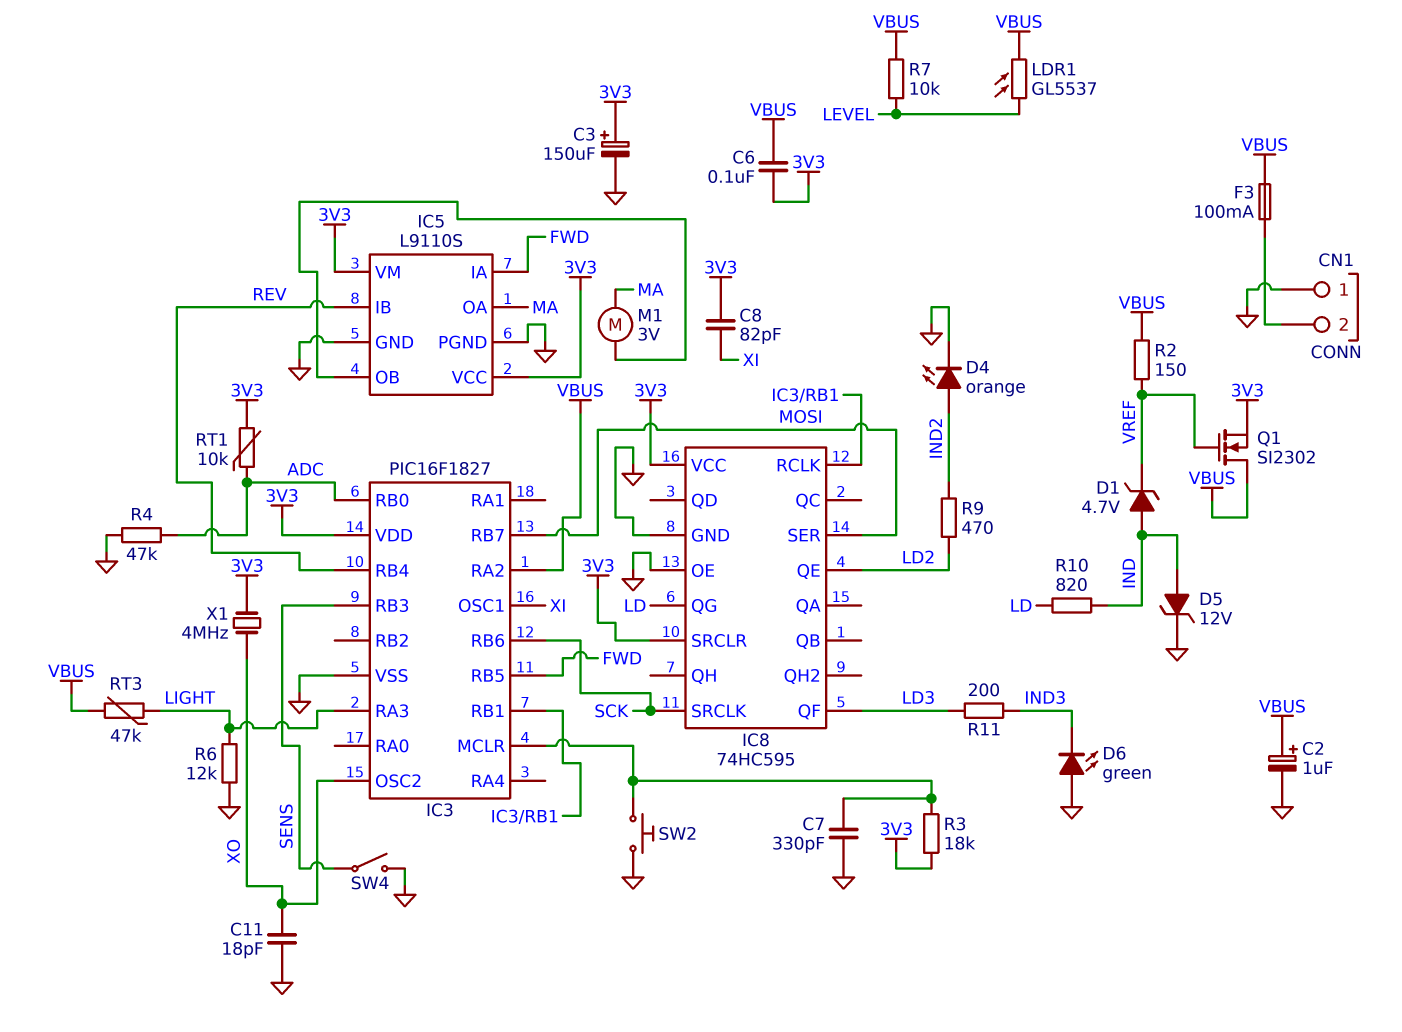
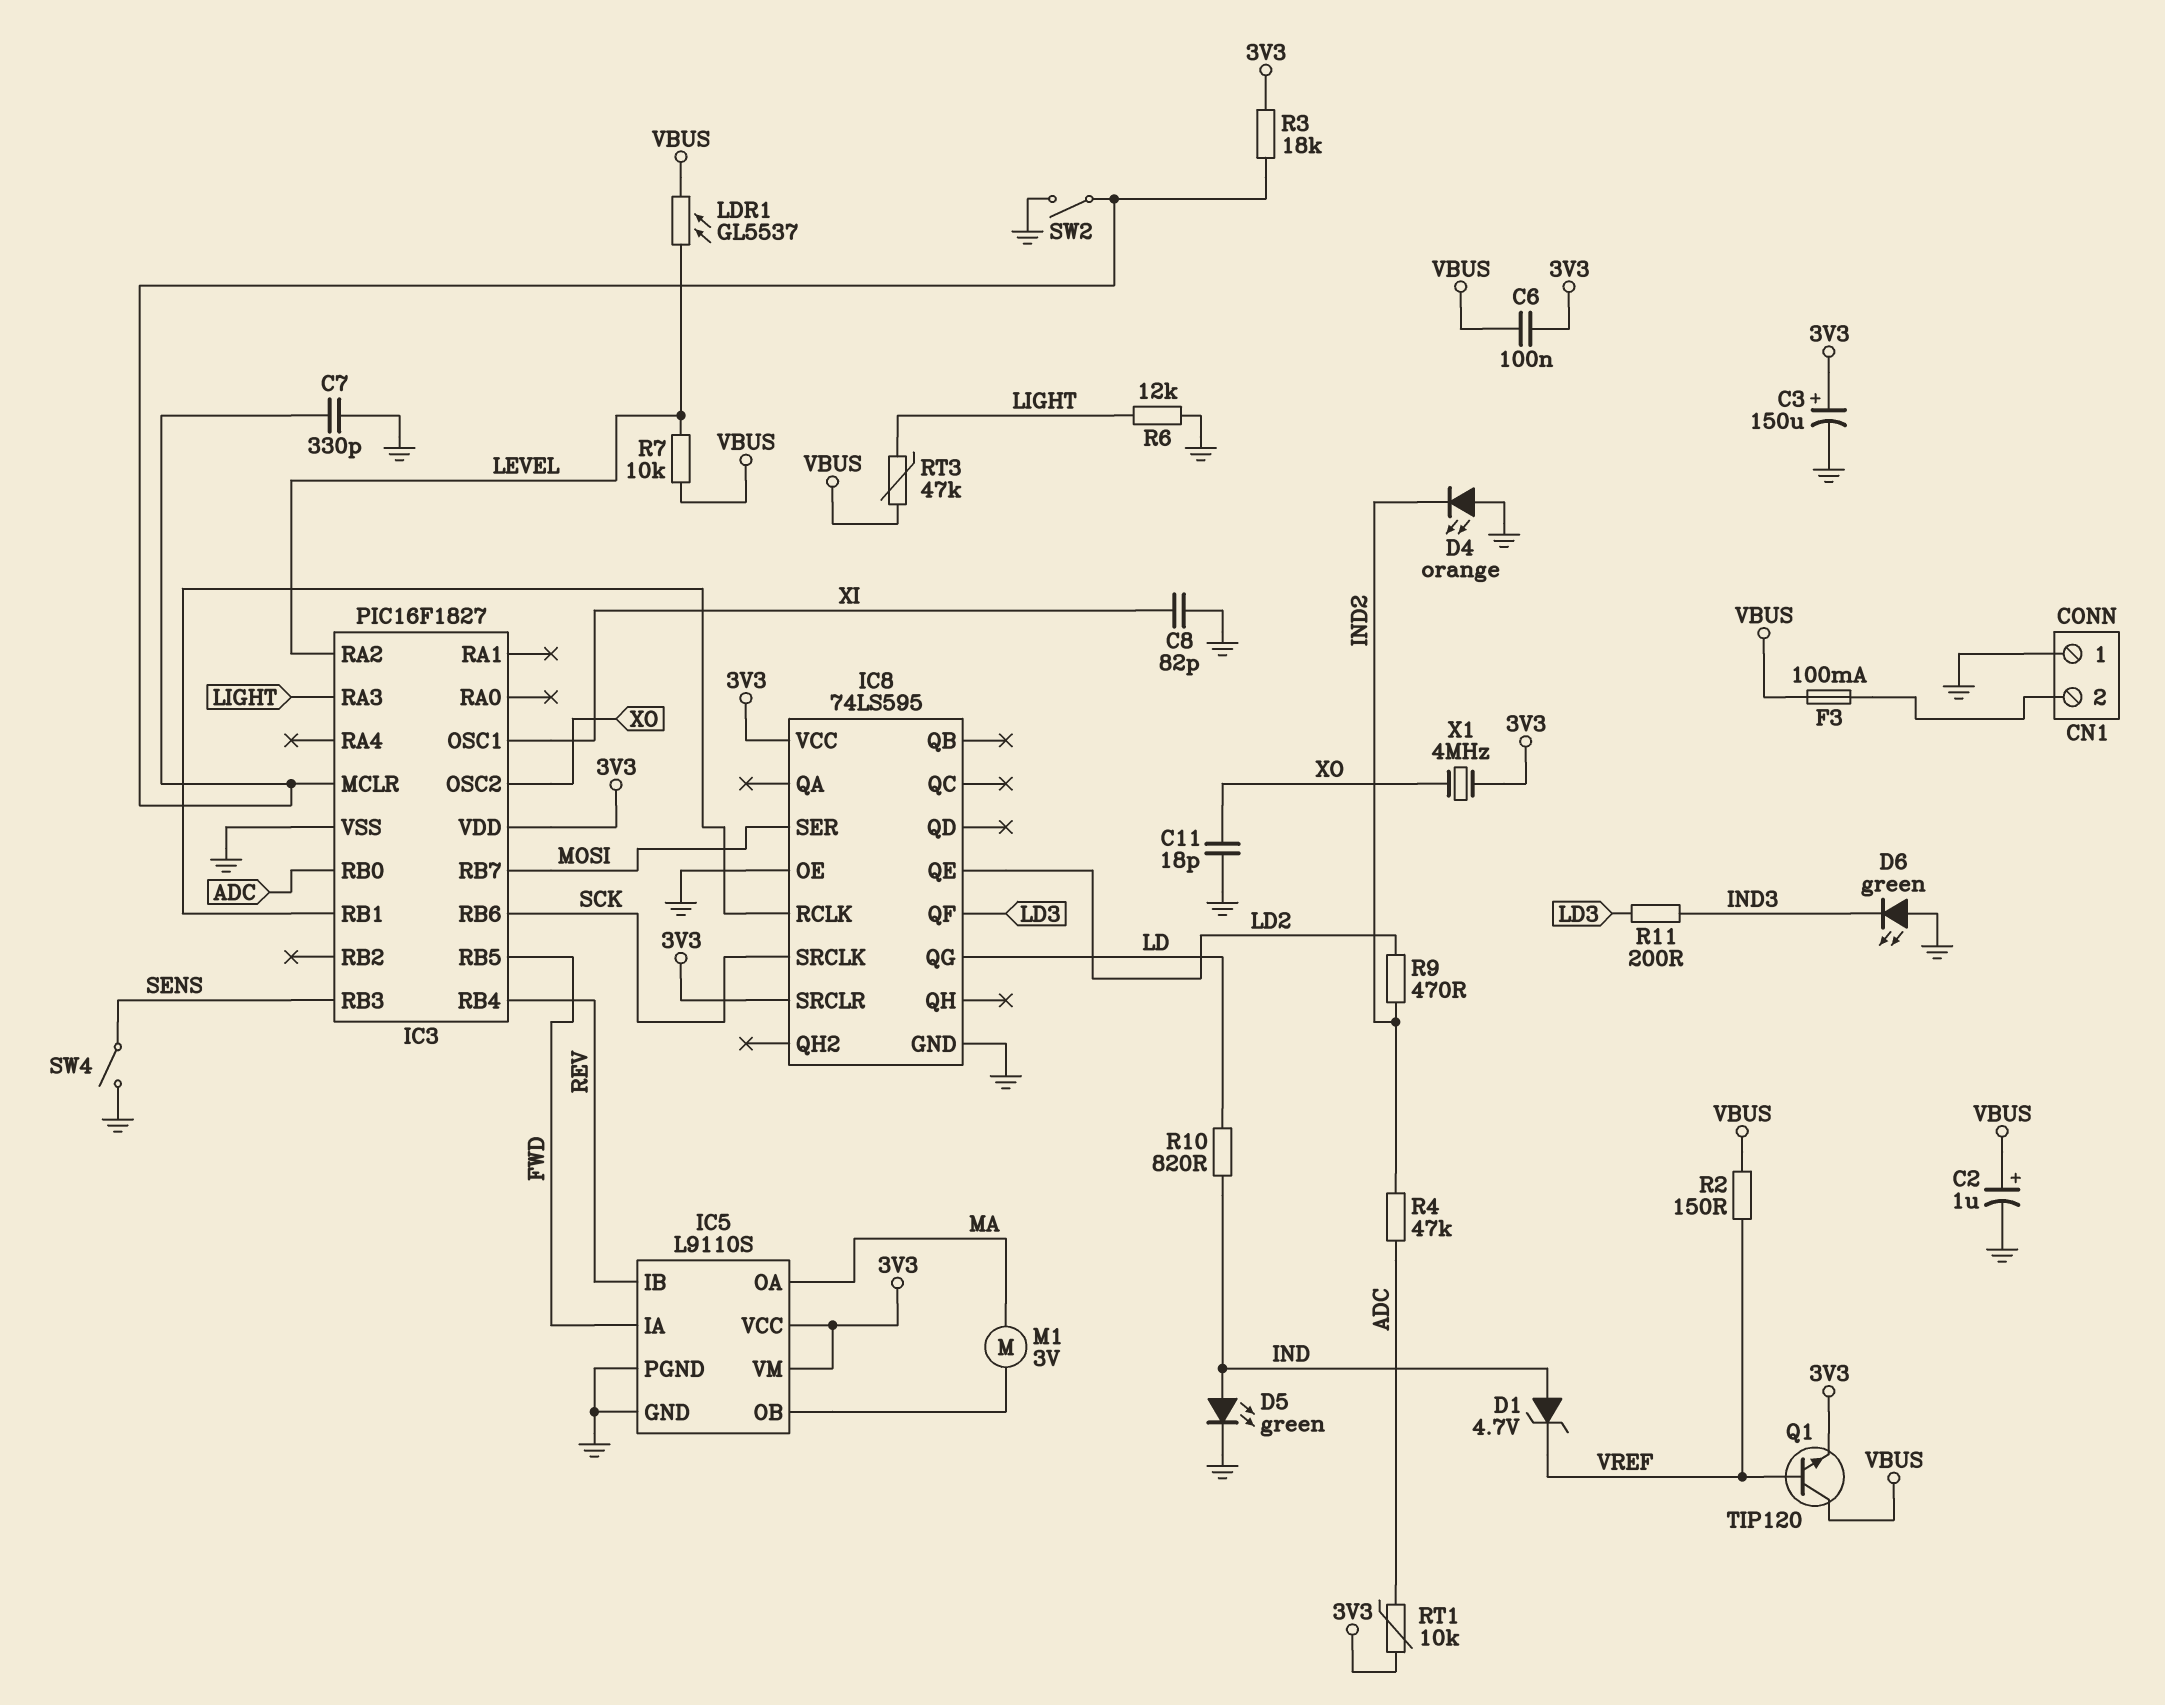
C8: 82pF (3V3, XI) -> 82pF (GND, XI)
D4: LED orange (A IND2, K GND) -> LED orange (A GND, K IND2)
D5: zener 12V (A IND, K GND) -> LED green (A IND, K GND)
IC3 pin RA2: VBUS -> LEVEL
IC8: 74HC595 -> 74LS595
Q1: NMOS SI2302 (G VREF, D VBUS, S 3V3) -> NPN TIP120 (B VREF, C VBUS, E 3V3)
R4: 47k (ADC, GND) -> 47k (ADC, IND2)
SW2: button (GND, IC3/MCLR) -> switch (GND, IC3/MCLR)

